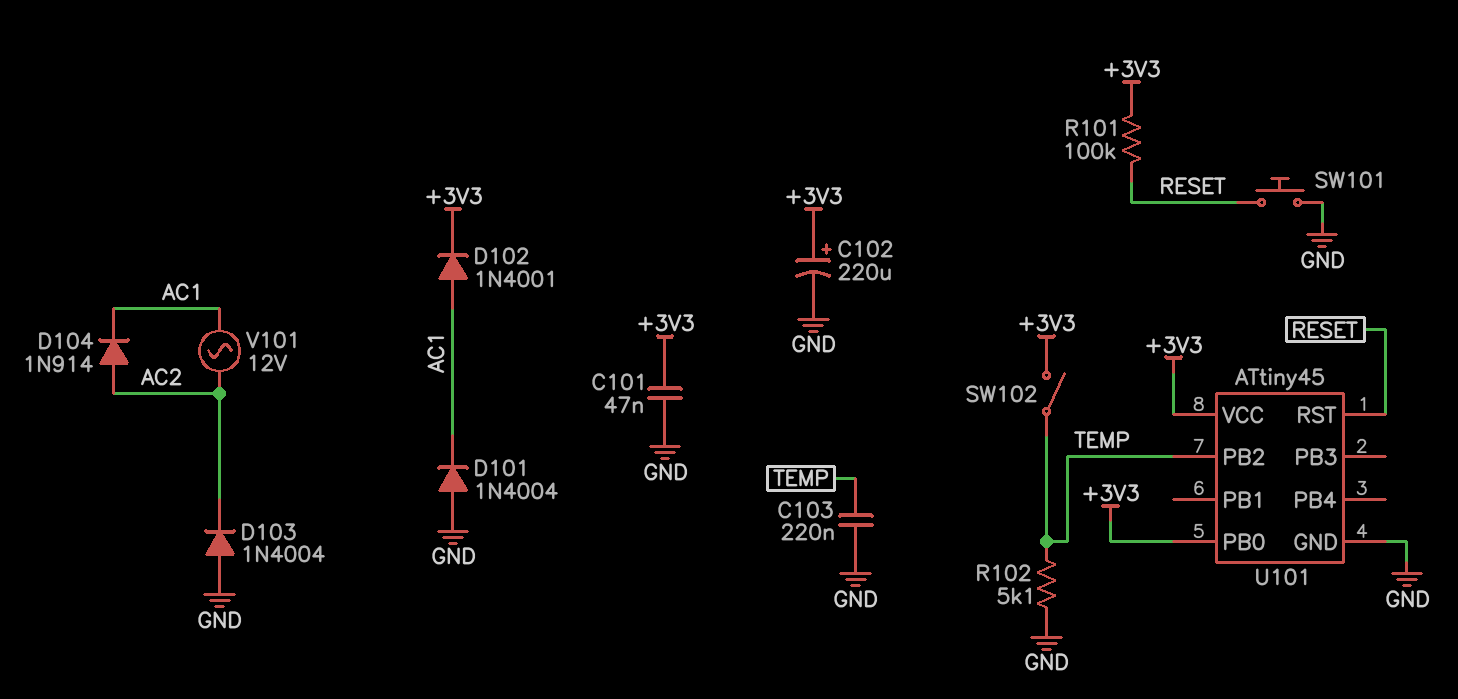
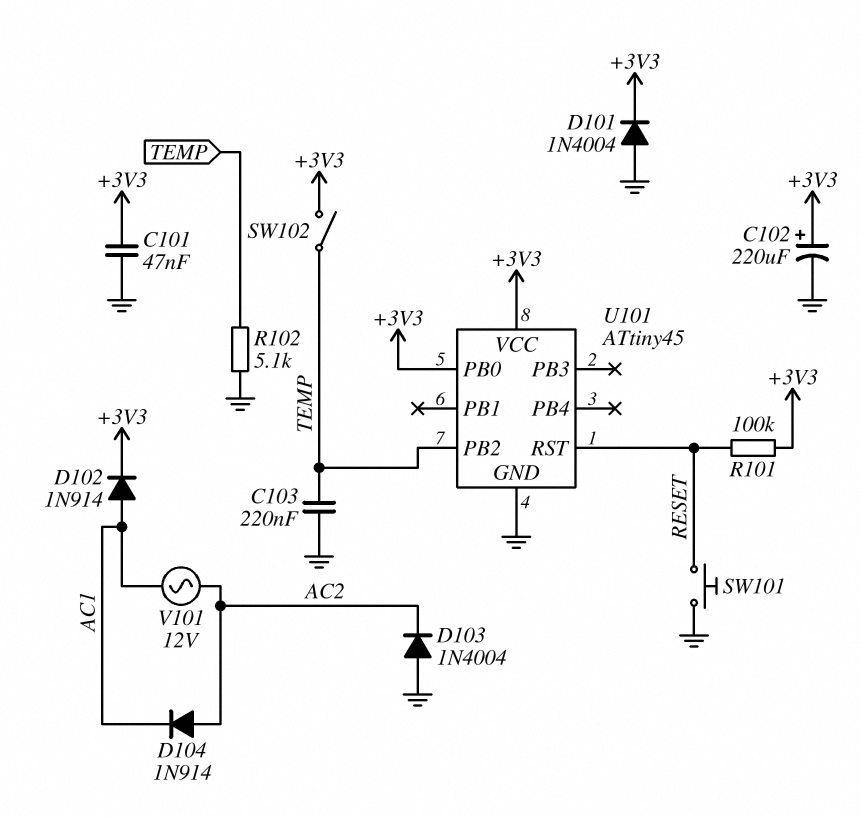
D101: diode 1N4004 (A GND, K AC1) -> diode 1N4004 (A GND, K +3V3)
D102: diode 1N4001 (A AC1, K +3V3) -> diode 1N914 (A AC1, K +3V3)

